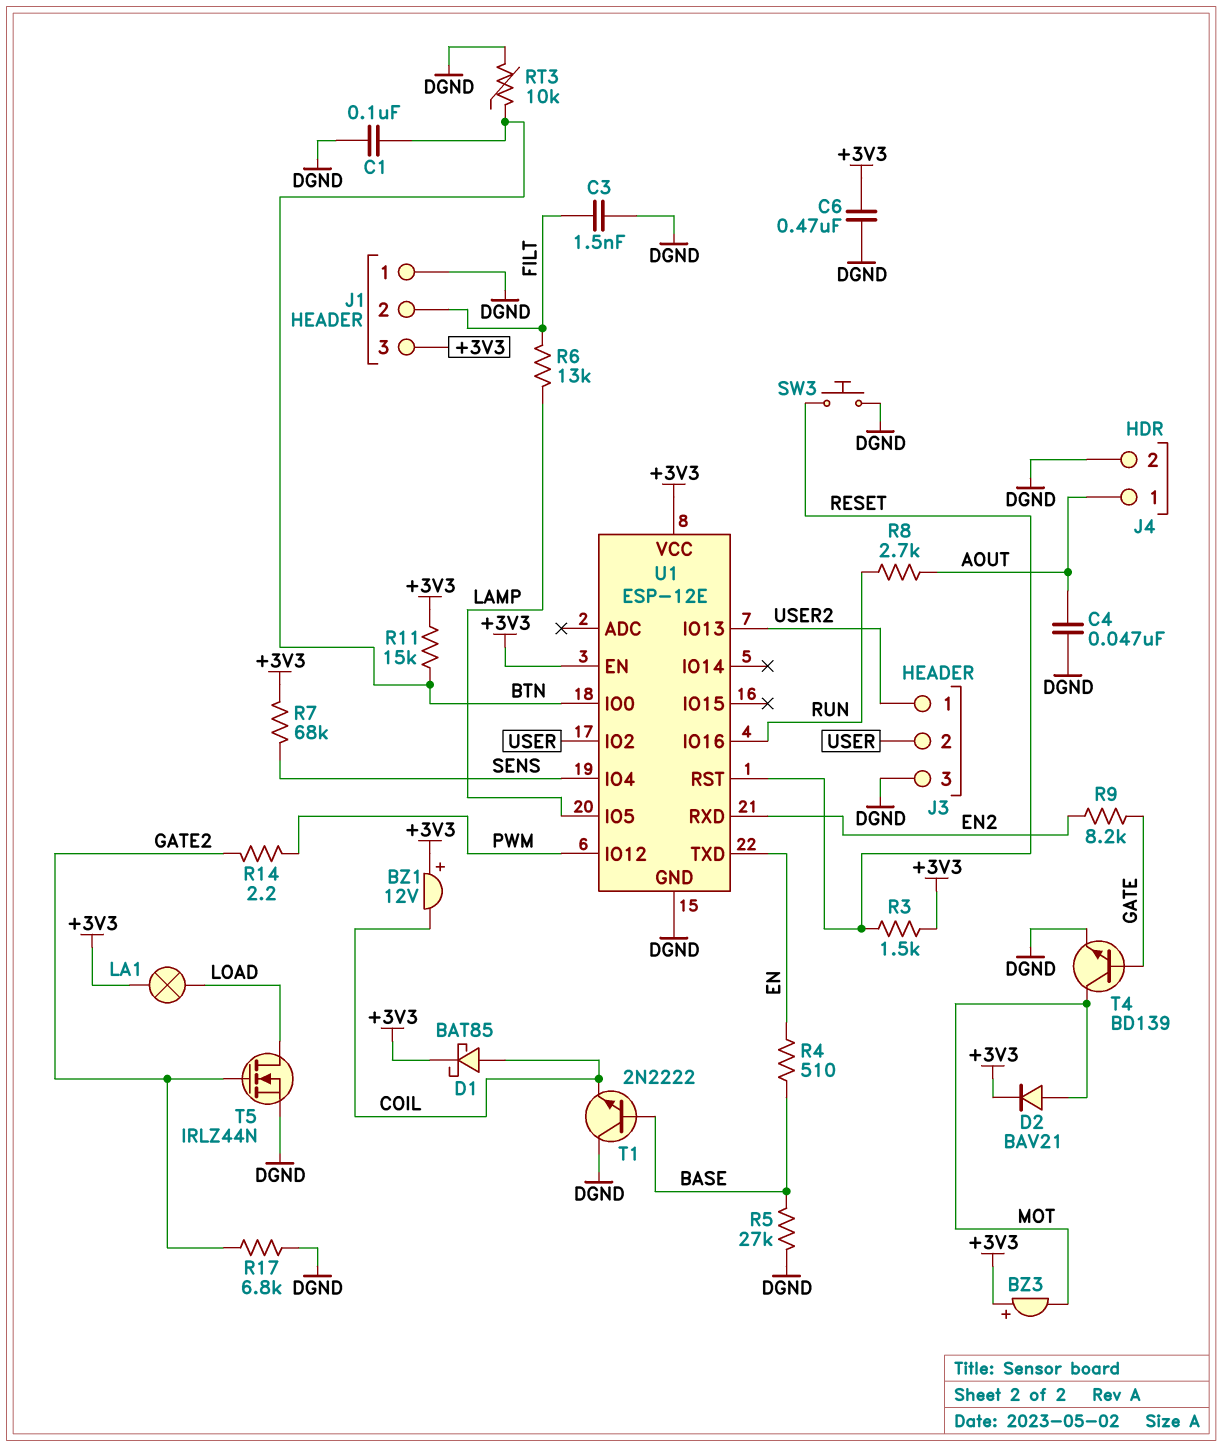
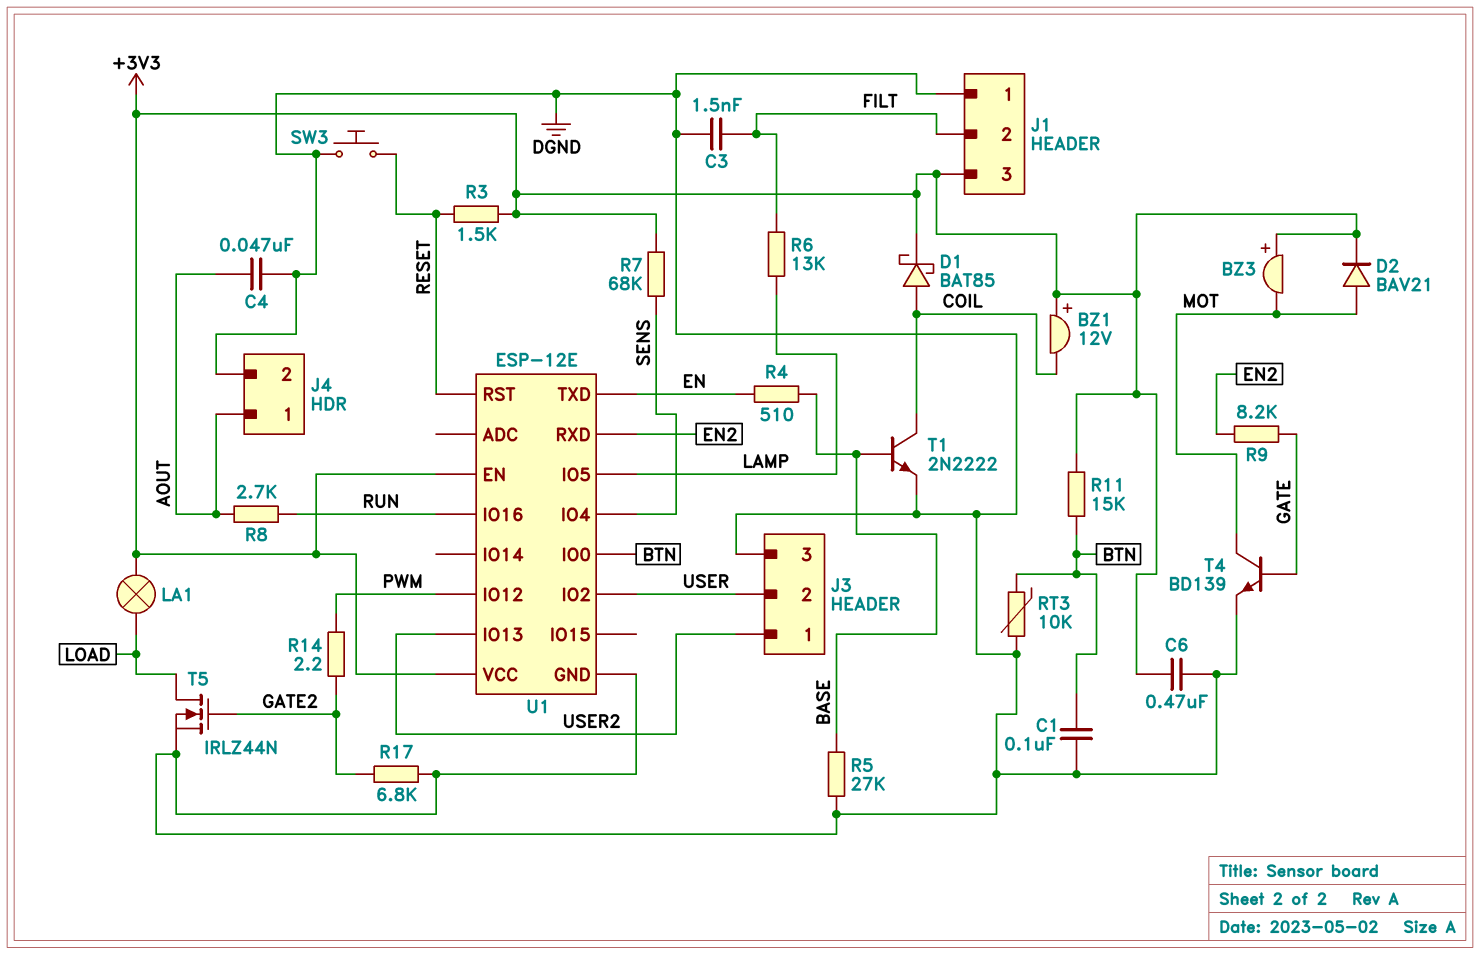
T1: NPN 2N2222 (B BASE, C DGND, E COIL) -> NPN 2N2222 (B BASE, C COIL, E DGND)

